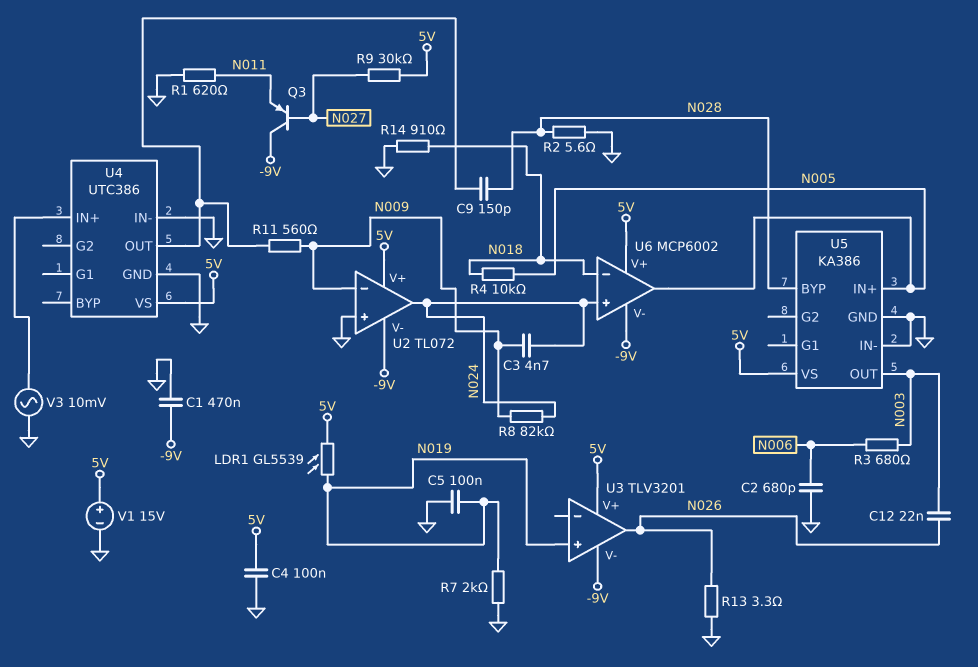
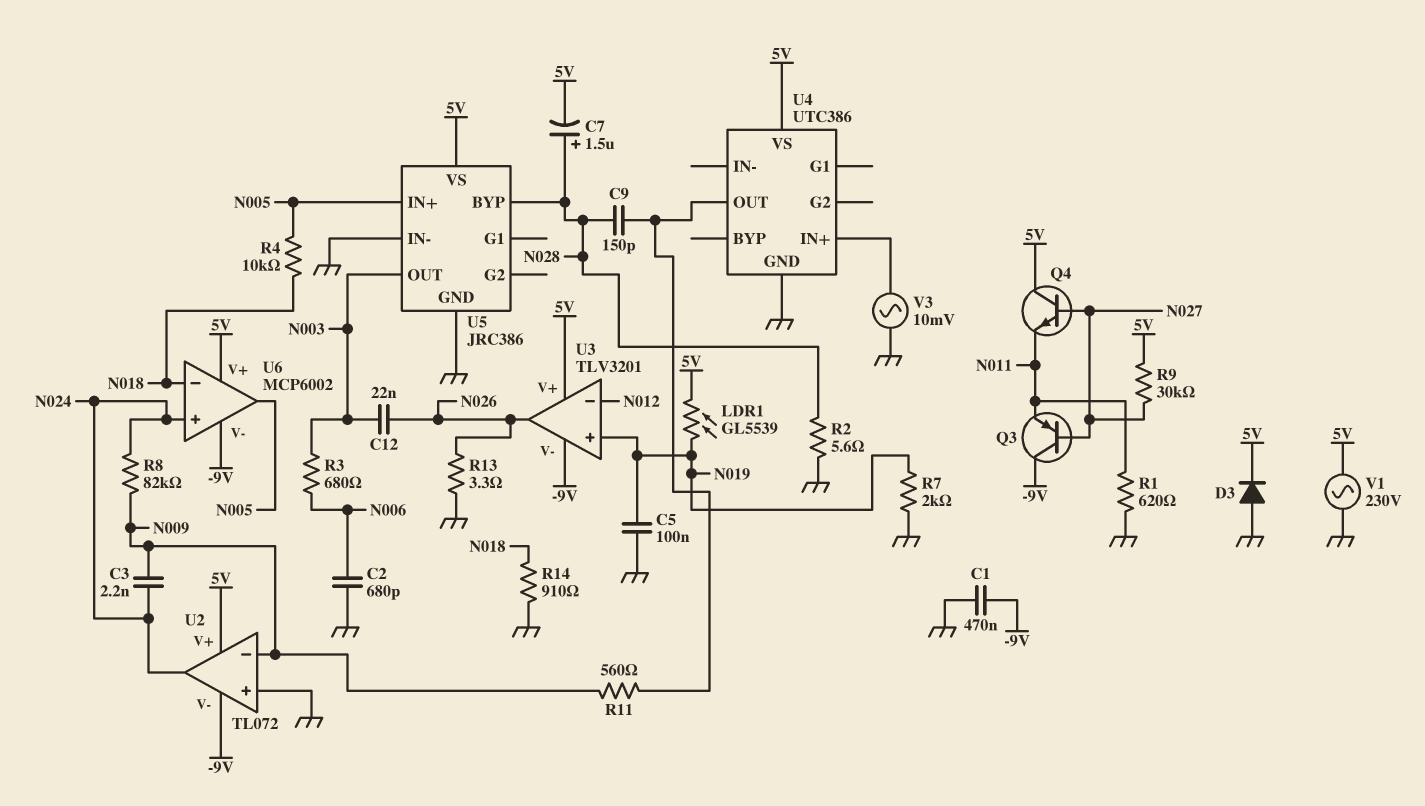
C3: 4.7nF (N009, N024) -> 2.2nF (N009, N024)
C4: 100nF (5V, GND) -> none
C7: none -> 1.5uF (plus N028, minus 5V)
D3: none -> diode (A GND, K 5V)
Q4: none -> NPN (B N027, C 5V, E N011)
U3 pin in-: none -> N012
U4 pin IN-: GND -> none
U5: KA386 -> JRC386
V1: 15V (plus 5V, minus GND) -> AC 230V (5V, GND)

